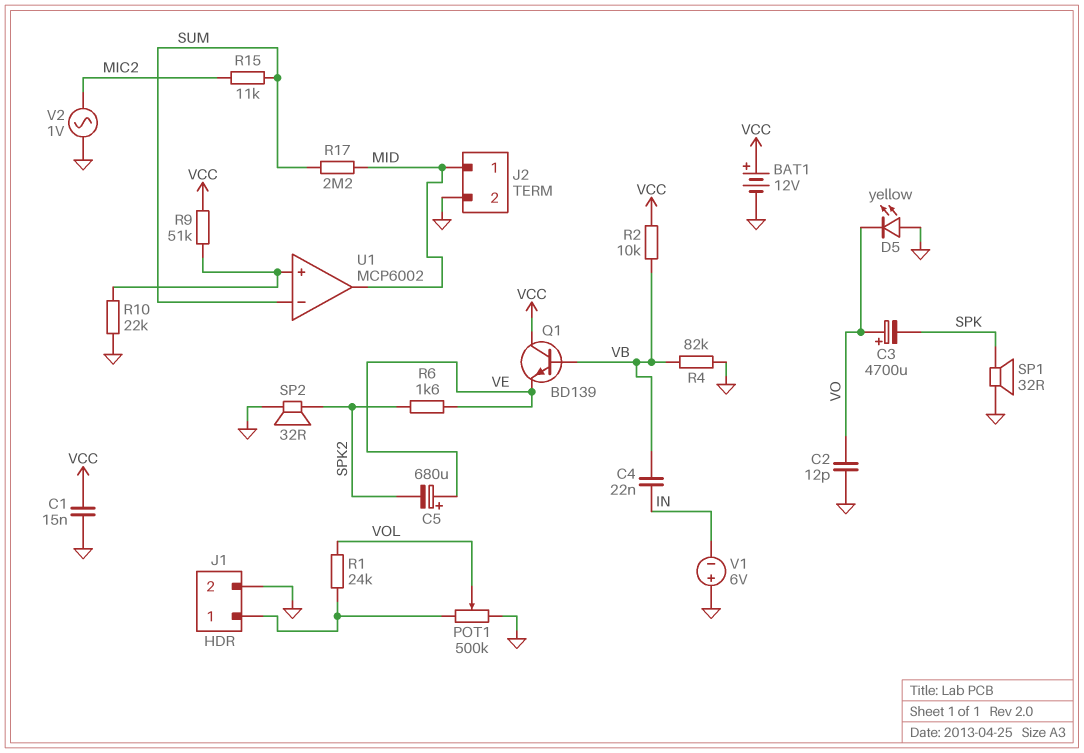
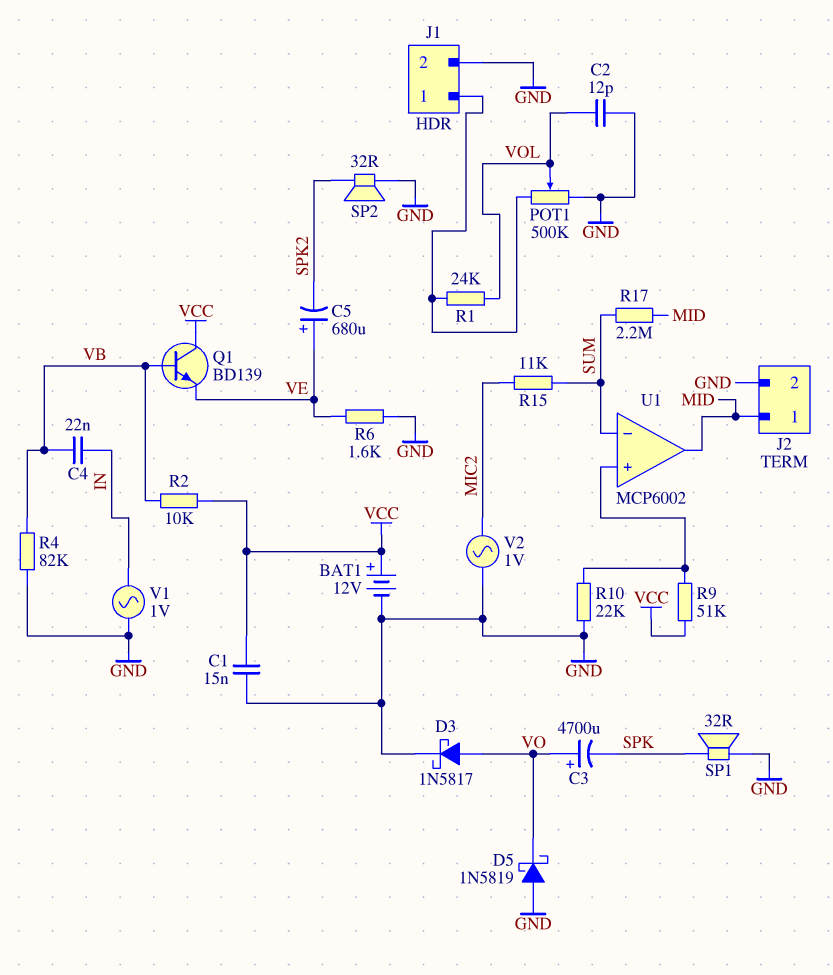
C2: 12pF (GND, VO) -> 12pF (GND, VOL)
D3: none -> schottky 1N5817 (A VO, K GND)
D5: LED yellow (A GND, K VO) -> schottky 1N5819 (A GND, K VO)
R6: 1.6k (SPK2, VE) -> 1.6k (GND, VE)
V1: 6V (plus GND, minus IN) -> AC 1V (GND, IN)

